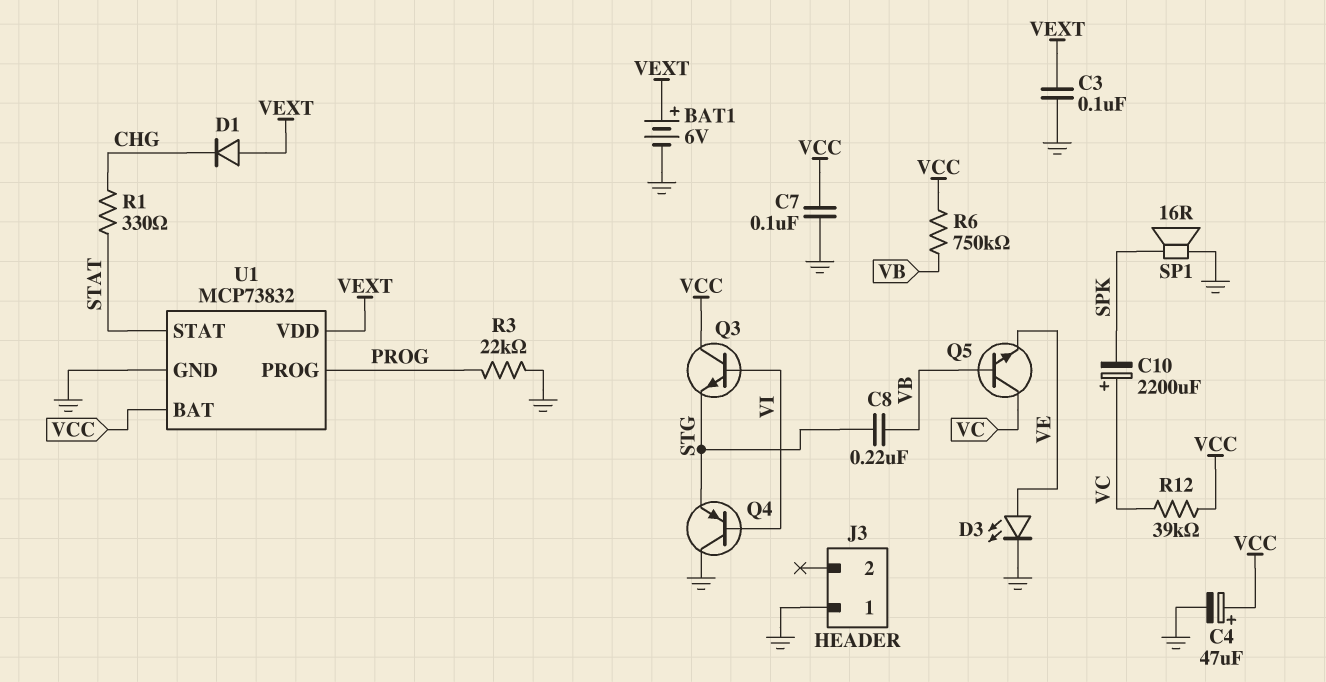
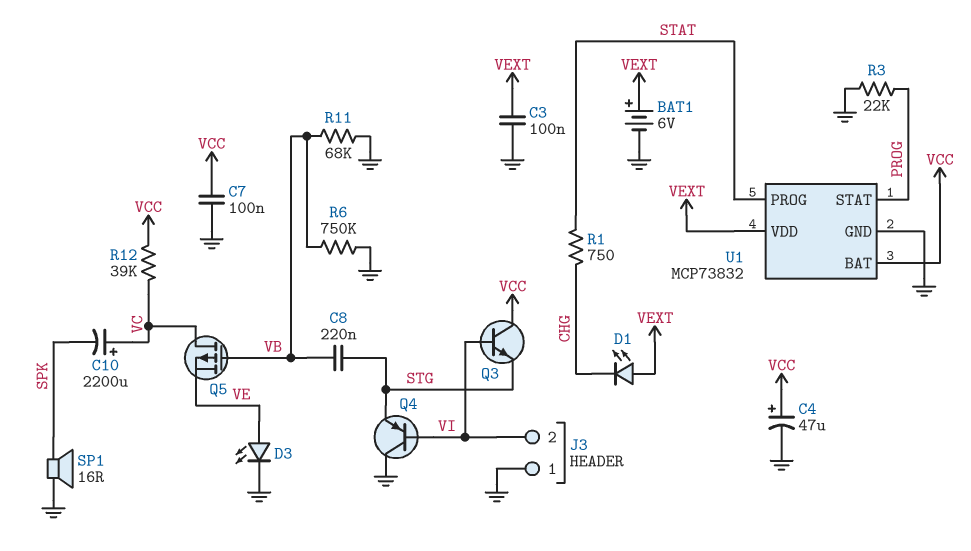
D1: diode (A VEXT, K CHG) -> LED (A VEXT, K CHG)
J3 pin 2: none -> VI
Q5: NPN (B VB, C VC, E VE) -> PMOS (G VB, D VC, S VE)
R1: 330 (CHG, STAT) -> 750 (CHG, STAT)
R6: 750k (VB, VCC) -> 750k (GND, VB)
R11: none -> 68k (GND, VB)
U1 pin PROG: PROG -> STAT
U1 pin STAT: STAT -> PROG

